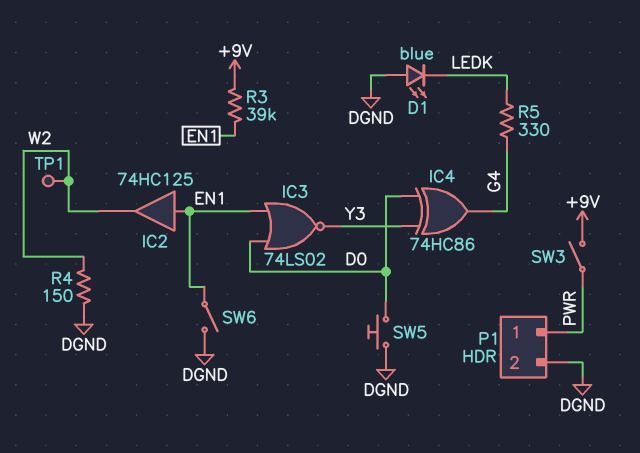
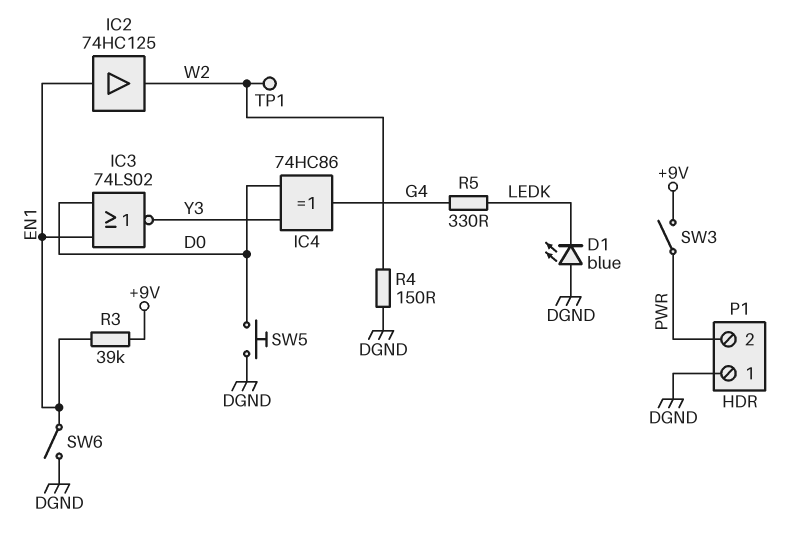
P1 pin 1: PWR -> DGND
P1 pin 2: DGND -> PWR

